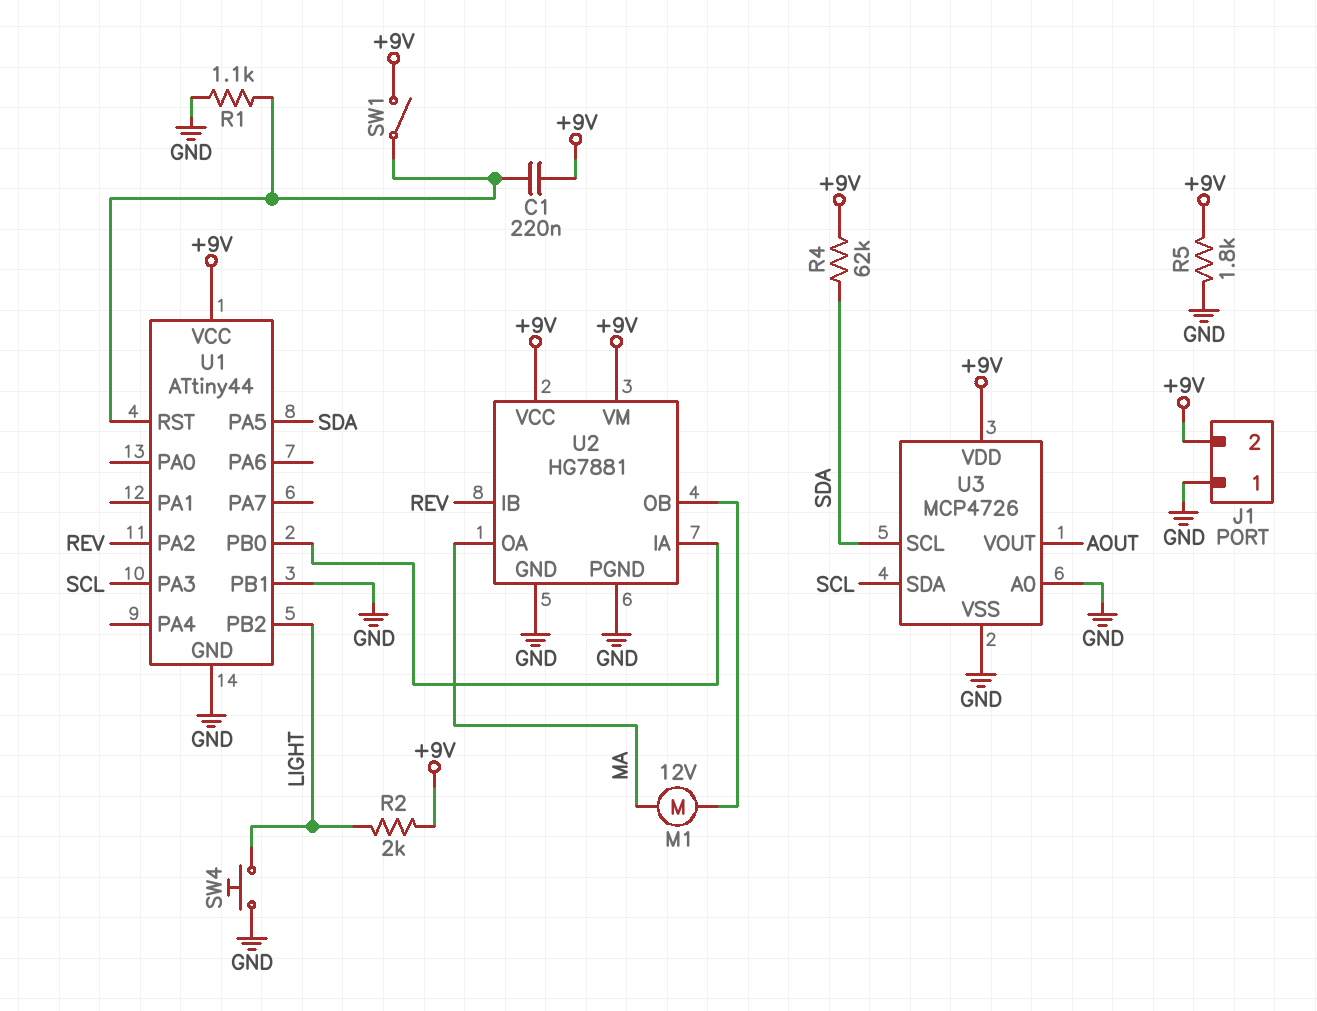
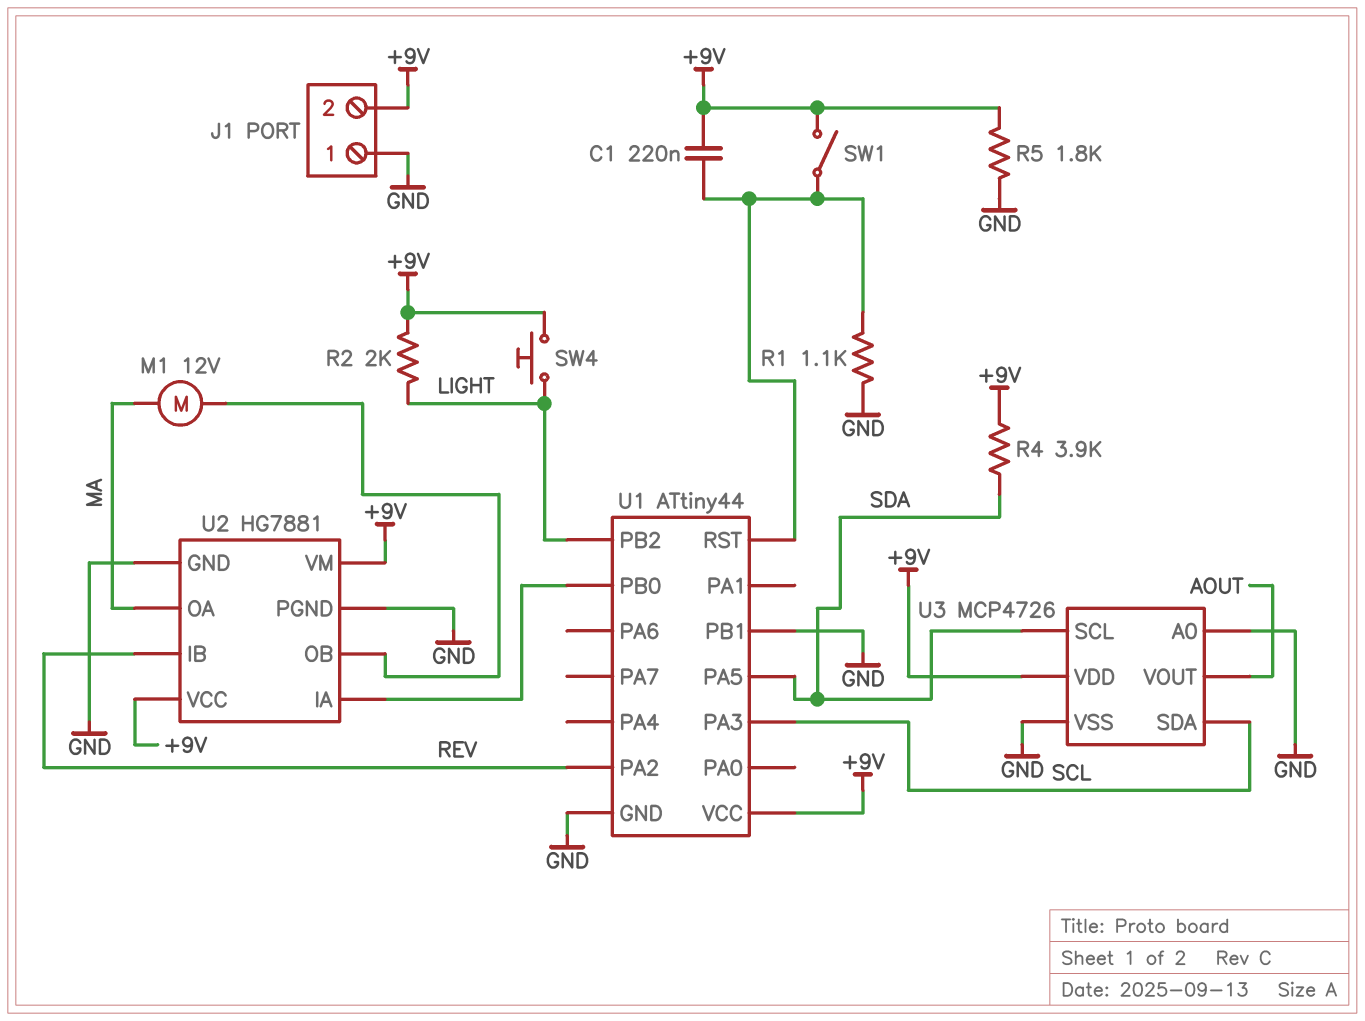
R4: 62k (+9V, SDA) -> 3.9k (+9V, SDA)
SW4: button (GND, LIGHT) -> button (+9V, LIGHT)

